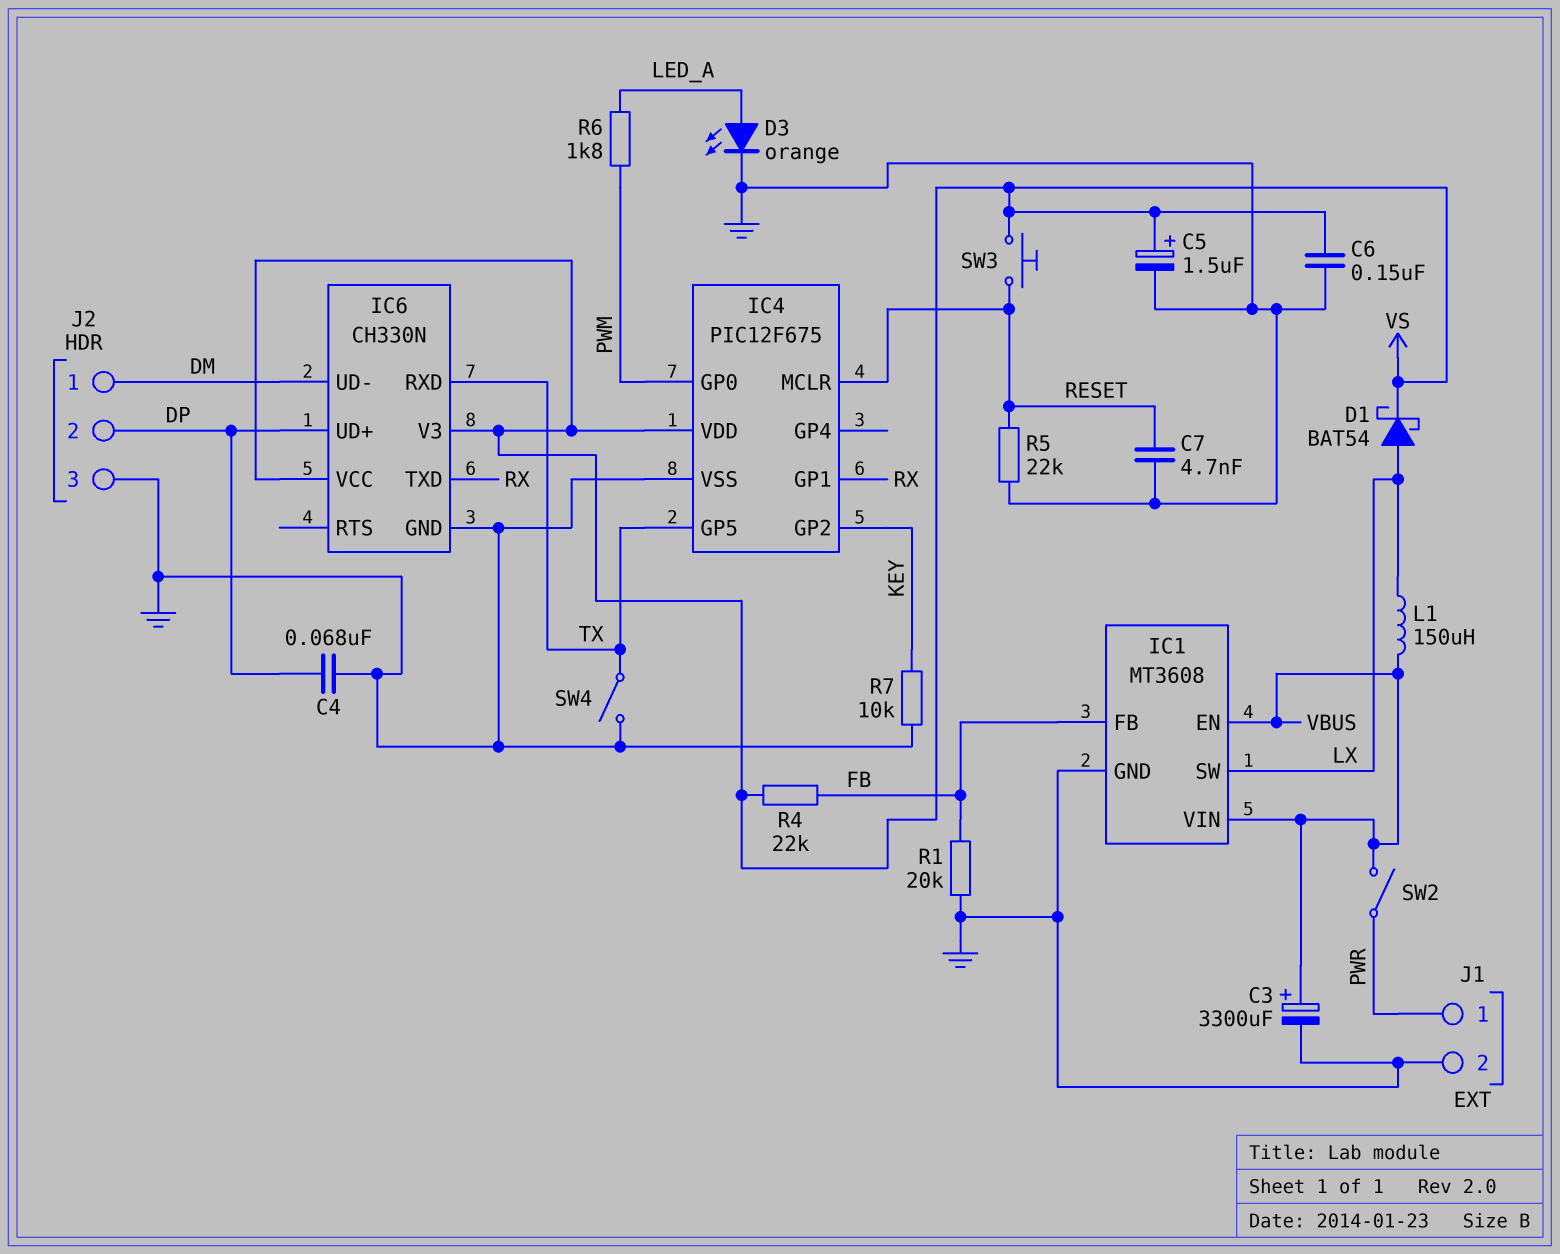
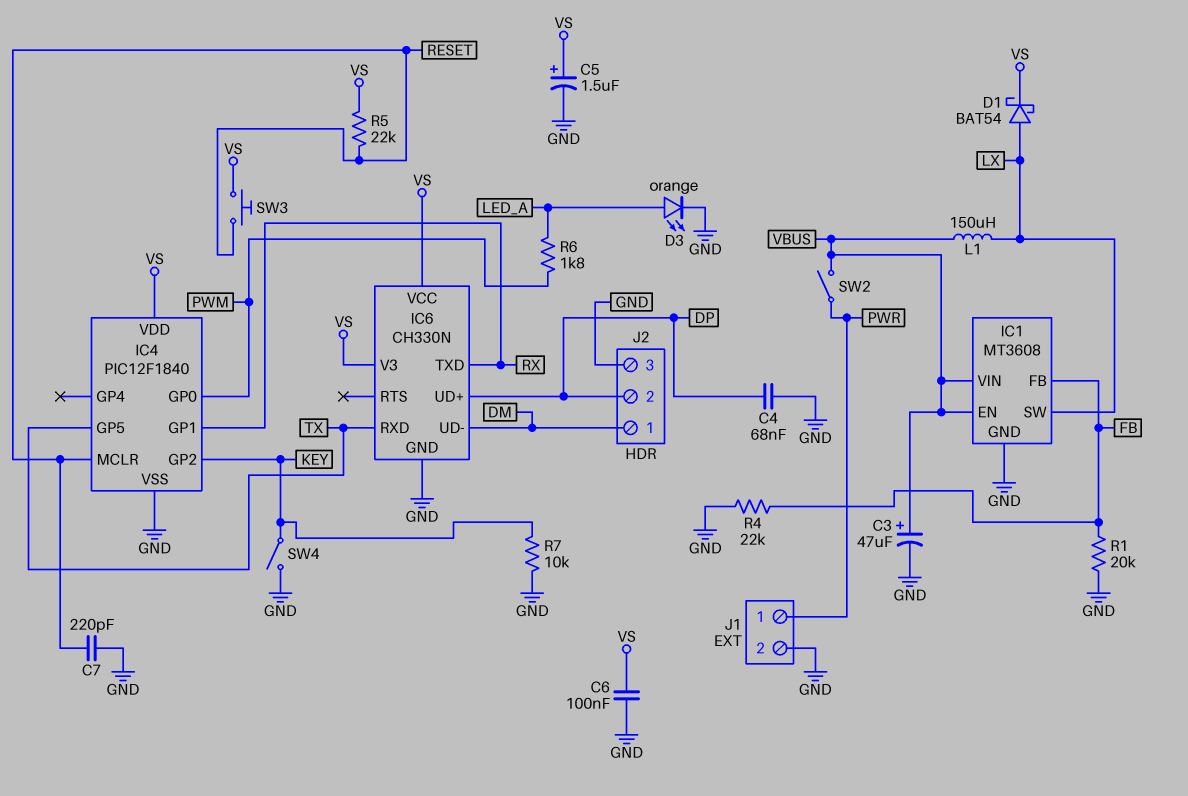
C3: 3300uF (plus VBUS, minus GND) -> 47uF (plus VBUS, minus GND)
C6: 150nF (GND, VS) -> 100nF (GND, VS)
C7: 4.7nF (GND, RESET) -> 220pF (GND, RESET)
IC4: PIC12F675 -> PIC12F1840
R4: 22k (FB, VS) -> 22k (FB, GND)
R5: 22k (GND, RESET) -> 22k (RESET, VS)
SW4: switch (GND, TX) -> switch (GND, KEY)

